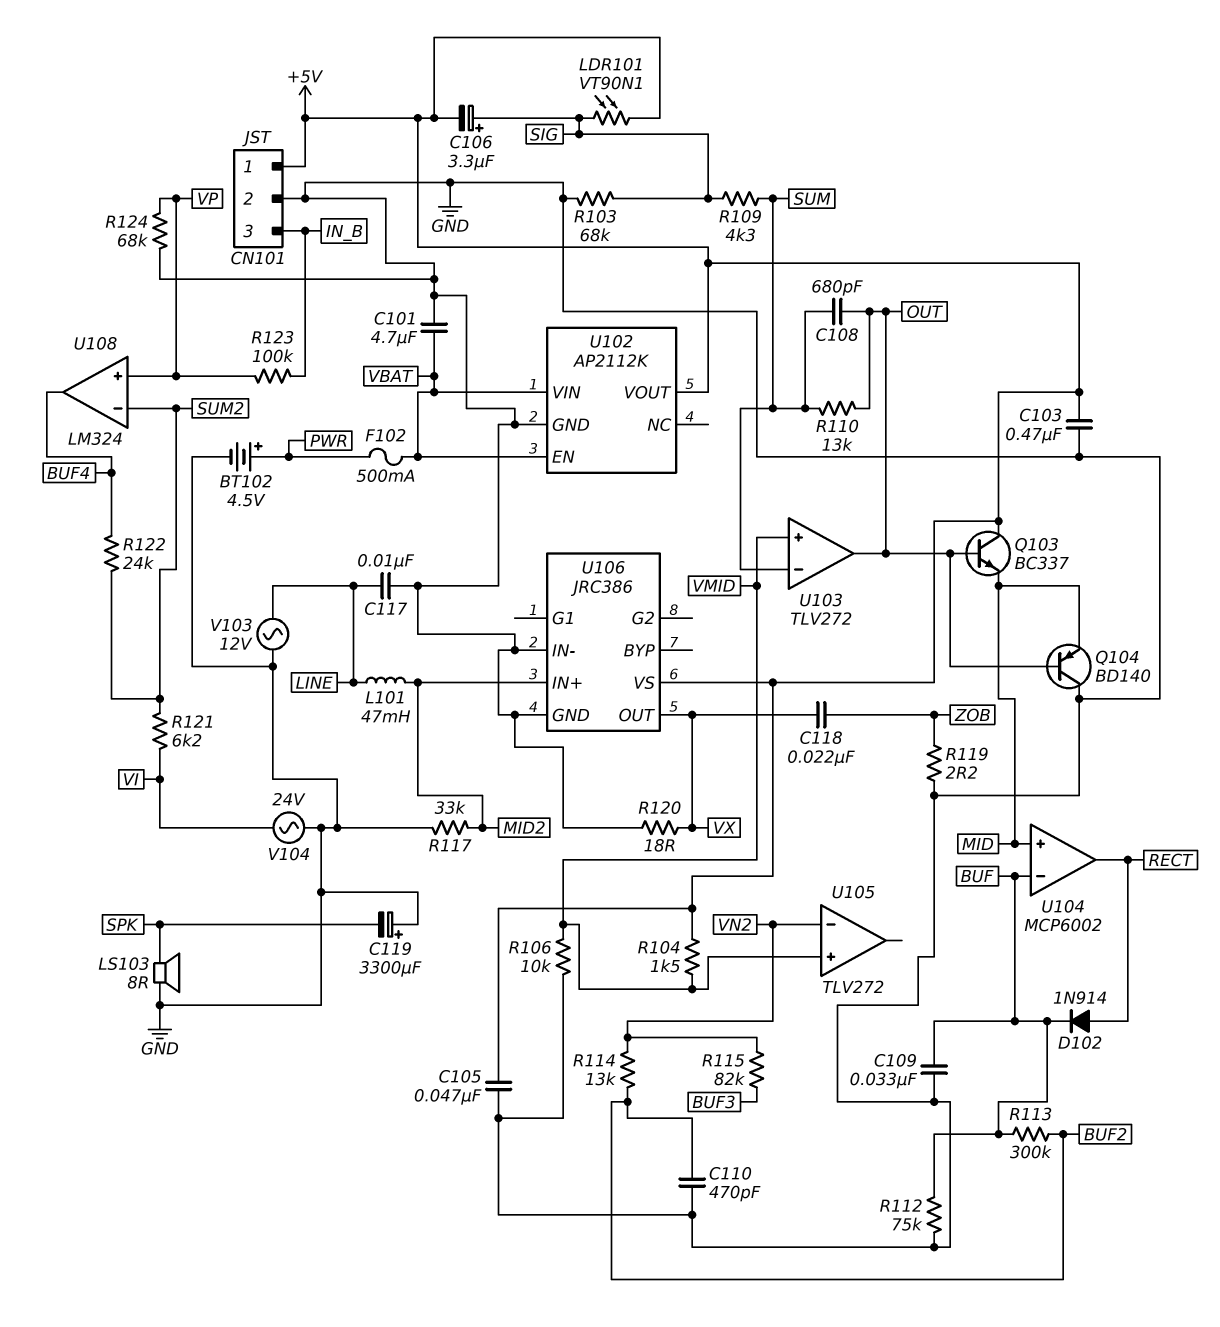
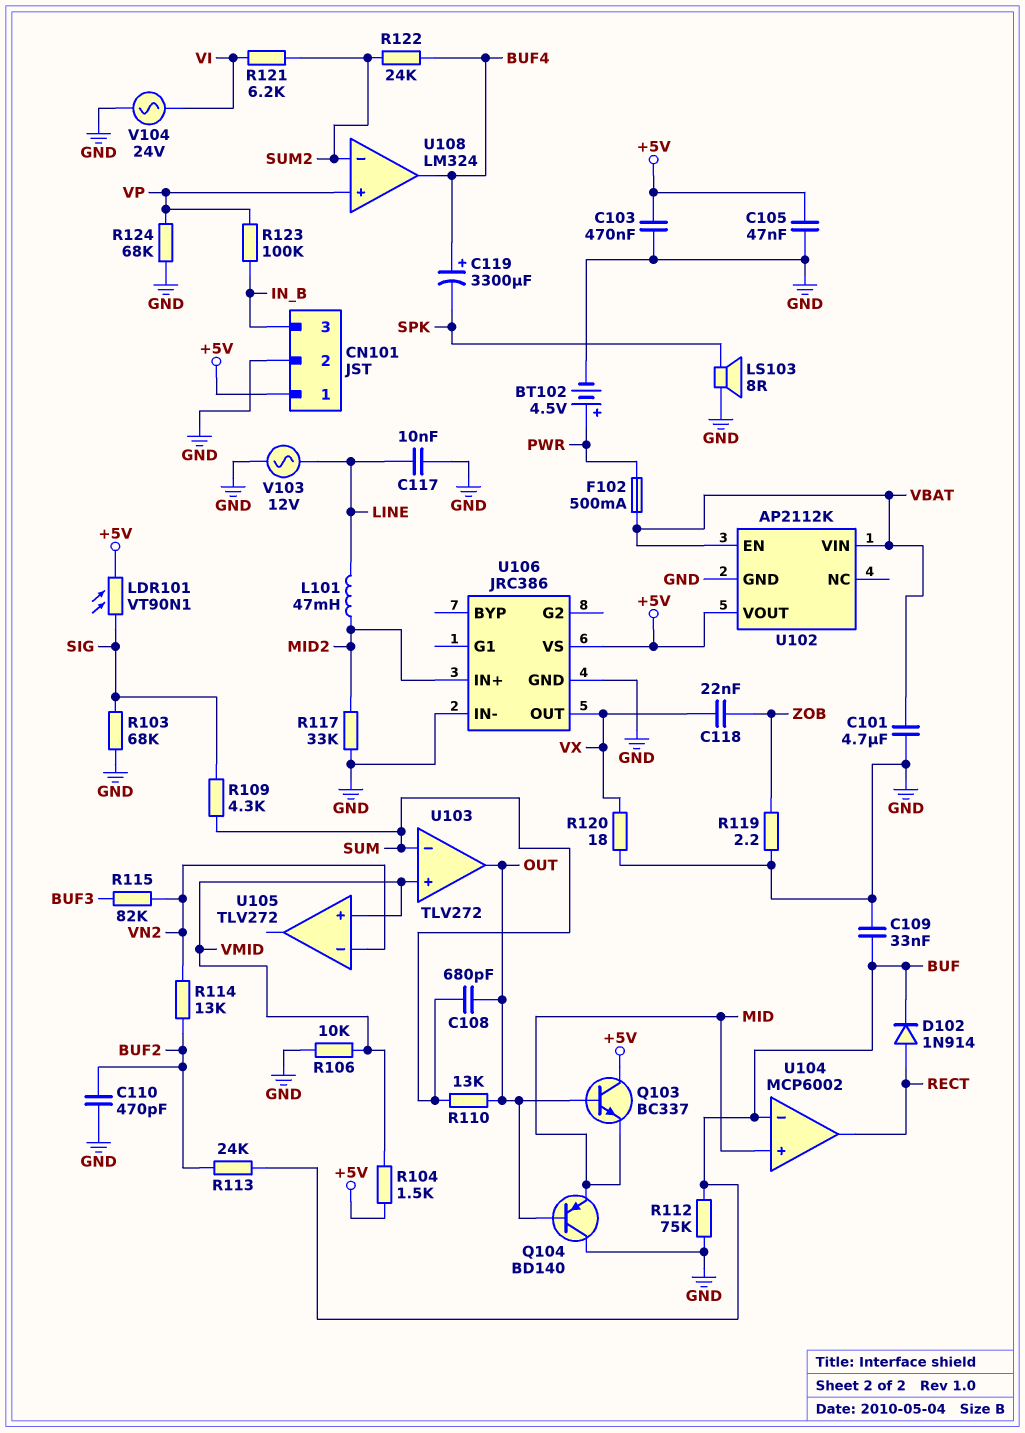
C106: 3.3uF (plus SIG, minus +5V) -> none
C119: 3300uF (plus GND, minus SPK) -> 3300uF (plus BUF4, minus SPK)
R113: 300k (BUF, BUF2) -> 24k (BUF, BUF2)

